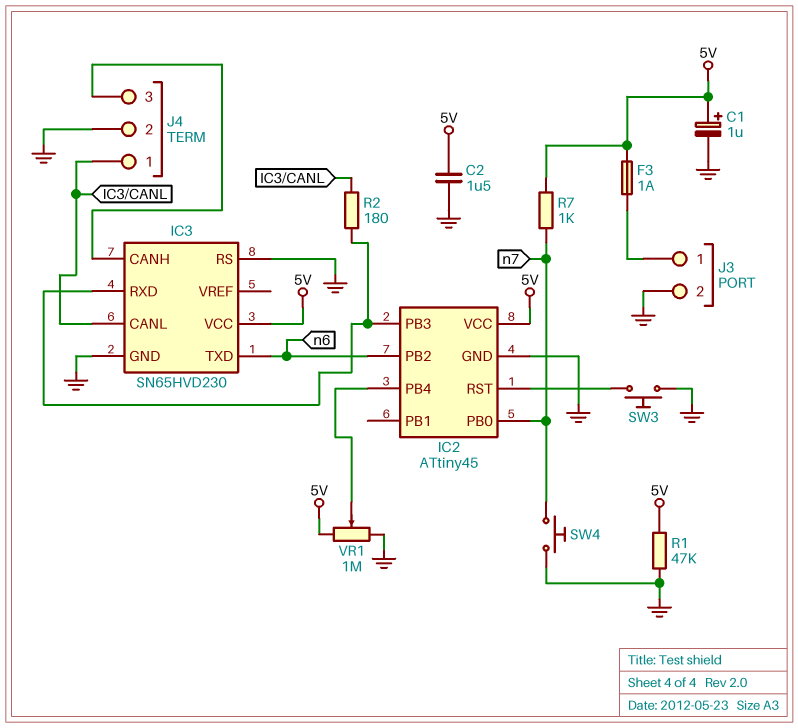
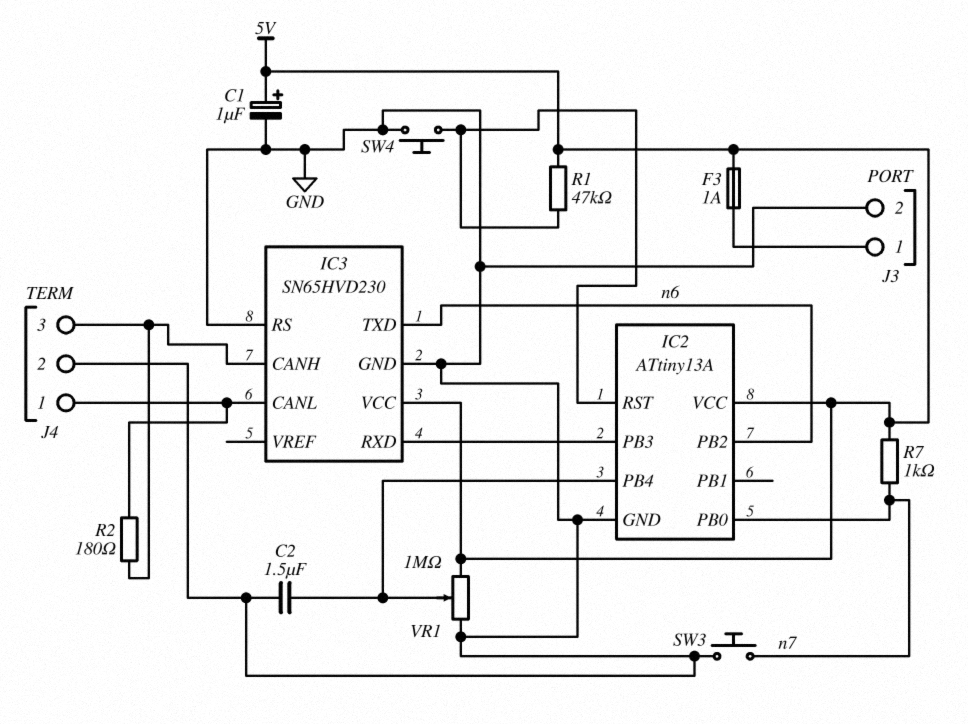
C2: 1.5uF (5V, GND) -> 1.5uF (GND, IC2/PB4)
IC2: ATtiny45 -> ATtiny13A
R1: 47k (5V, GND) -> 47k (5V, IC2/RST)
R2: 180 (IC2/PB3, IC3/CANL) -> 180 (IC3/CANH, IC3/CANL)
SW3: button (GND, IC2/RST) -> button (GND, n7)
SW4: button (GND, n7) -> button (GND, IC2/RST)

